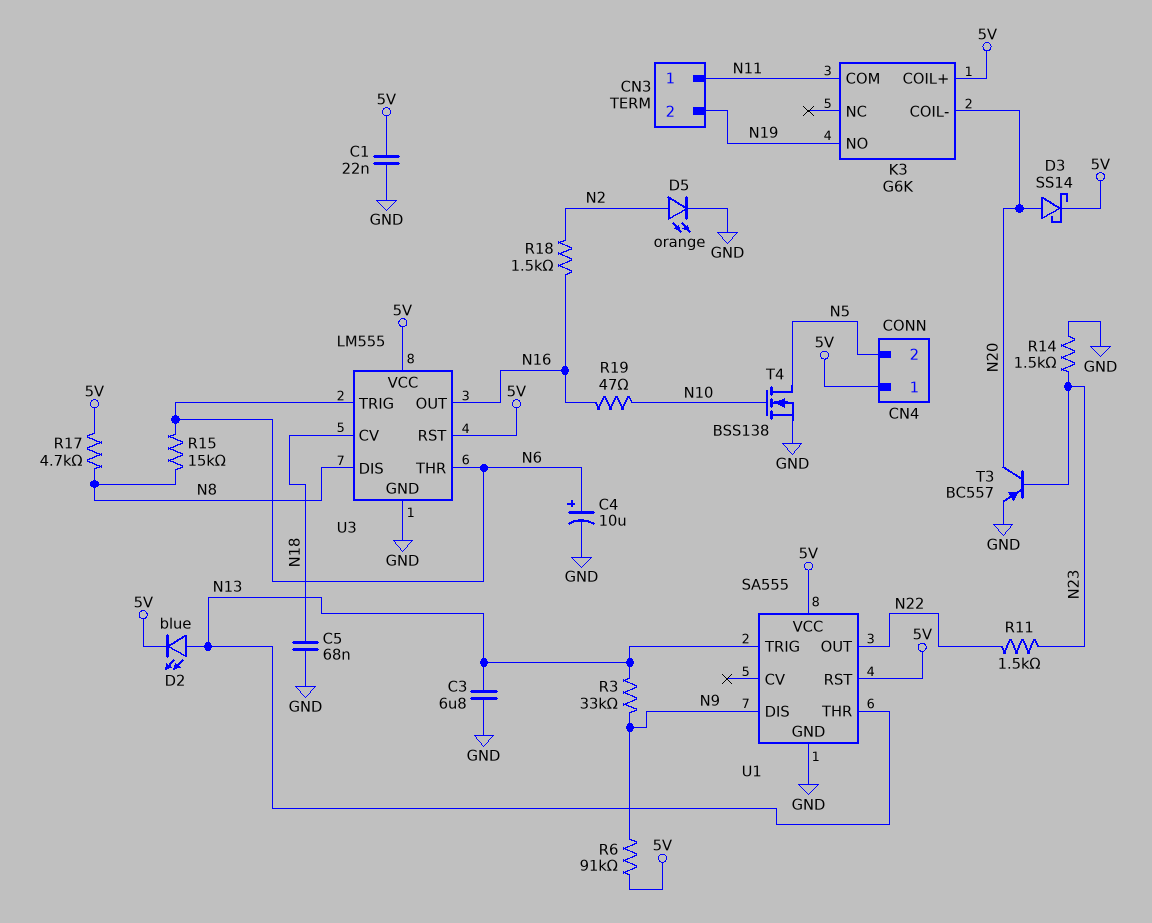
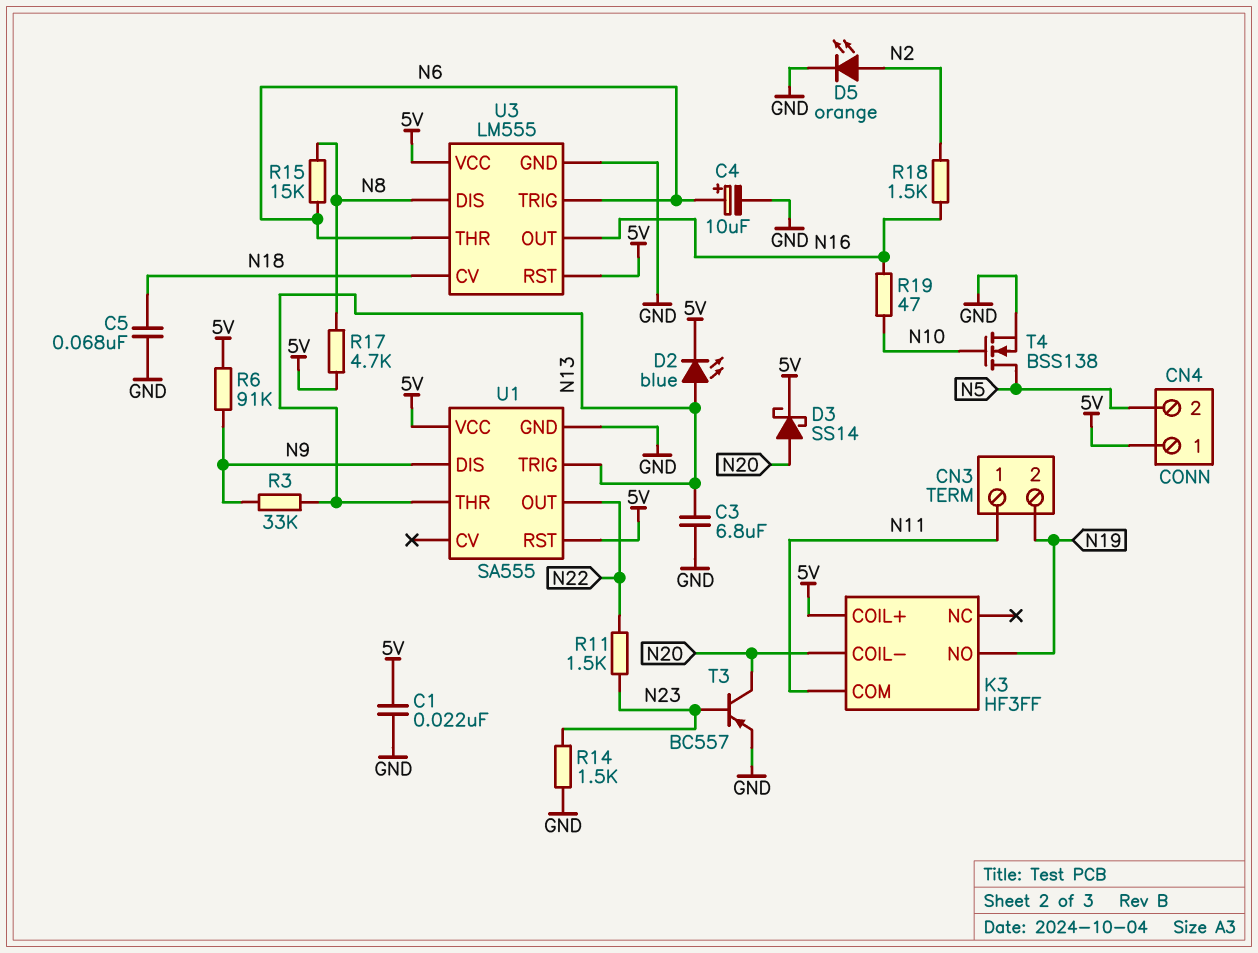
K3: G6K -> HF3FF

